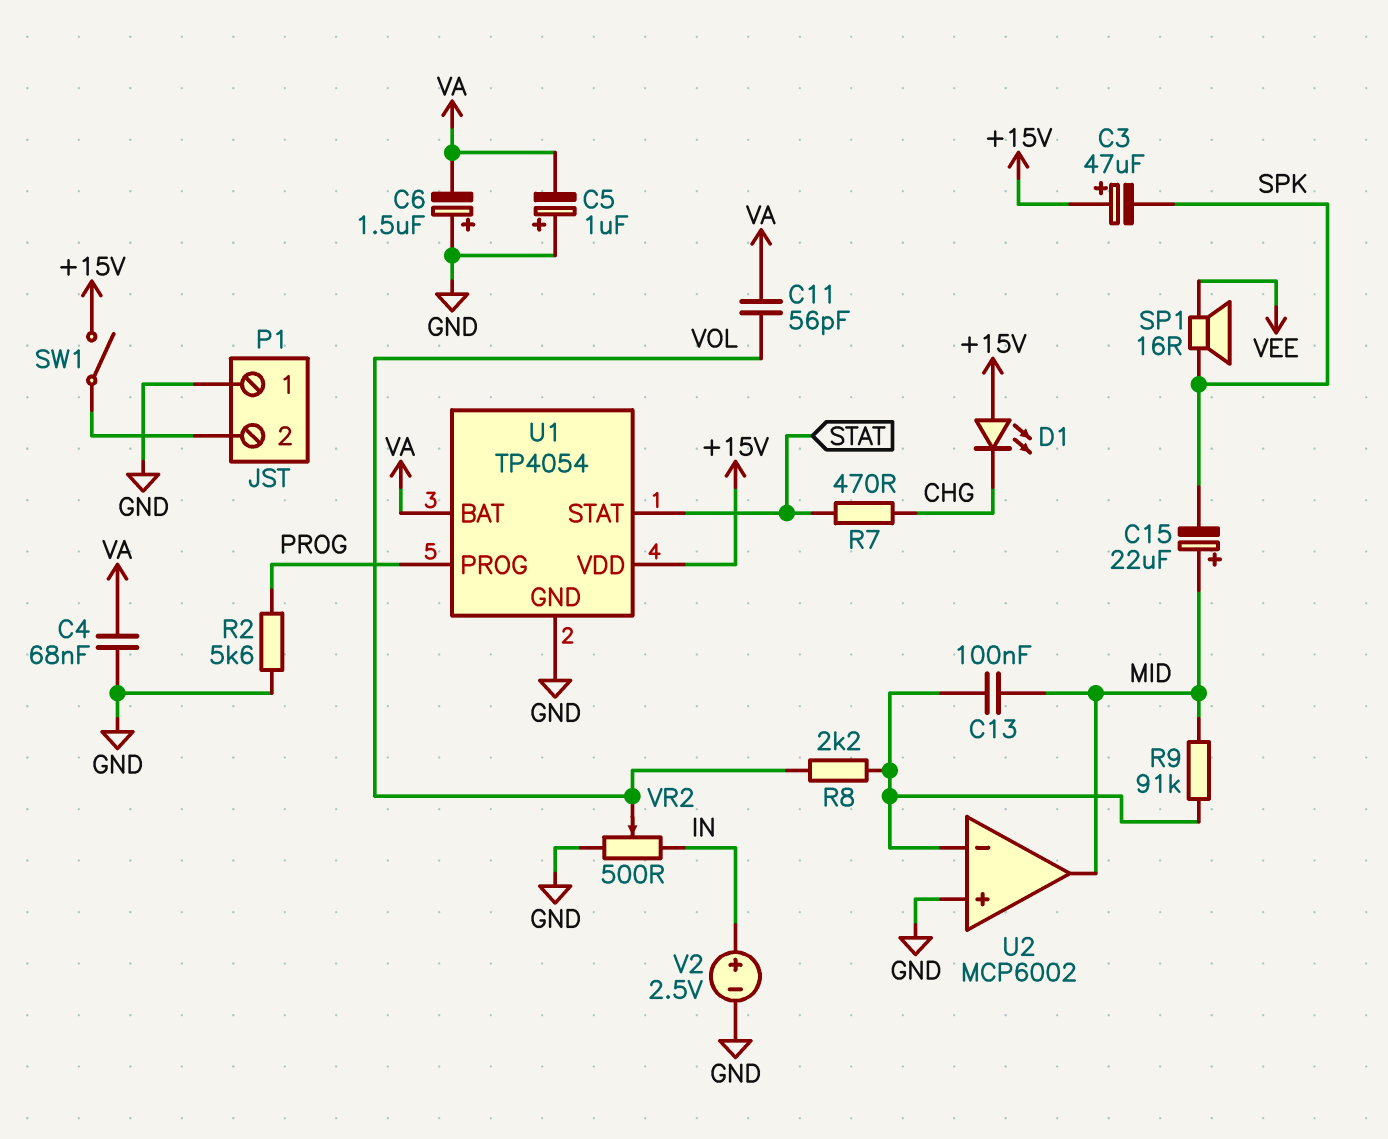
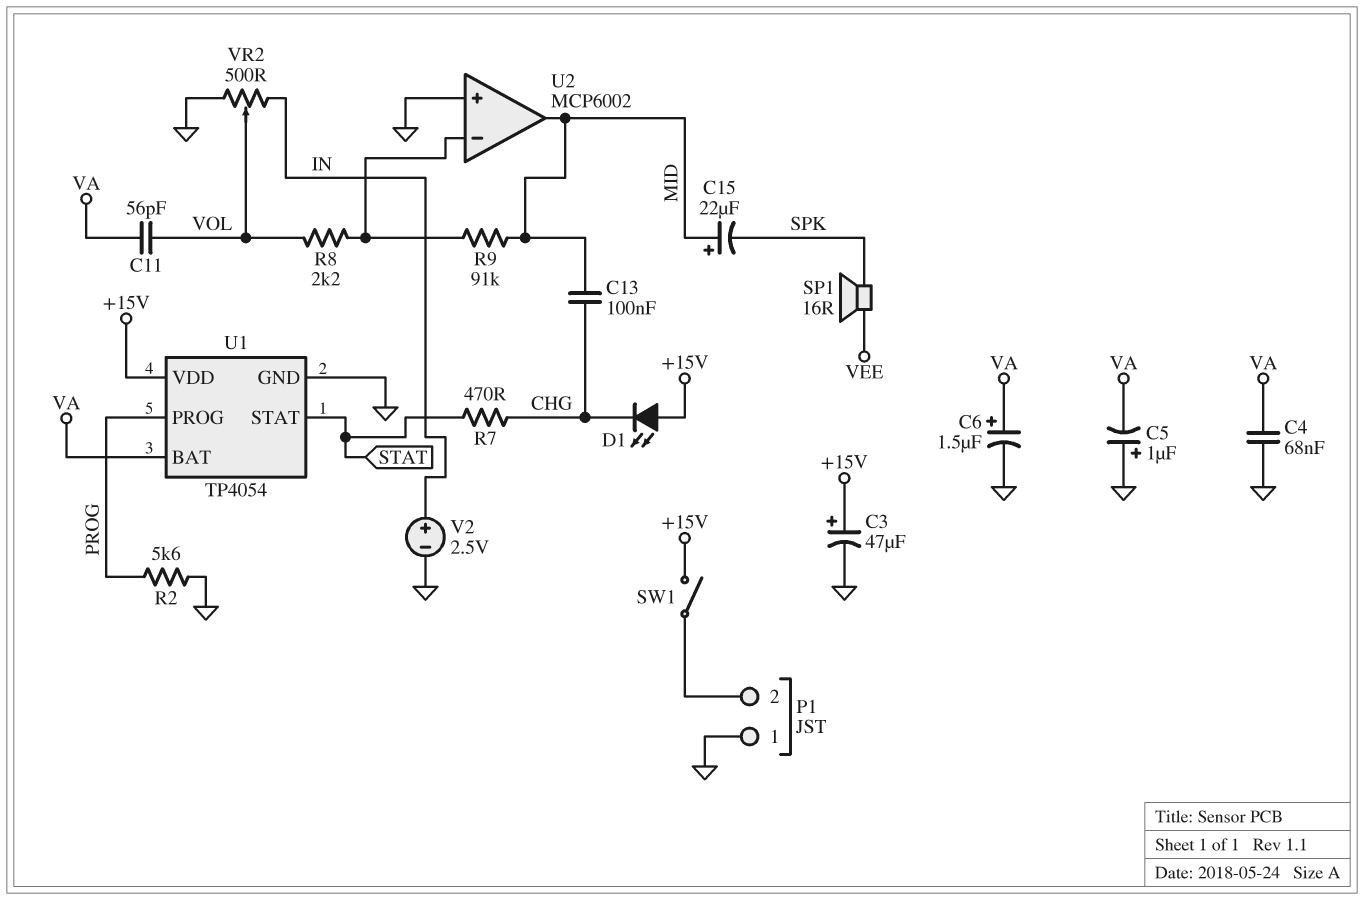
C3: 47uF (plus +15V, minus SPK) -> 47uF (plus +15V, minus GND)
C6: 1.5uF (plus GND, minus VA) -> 1.5uF (plus VA, minus GND)
C13: 100nF (MID, U2/in-) -> 100nF (CHG, MID)

